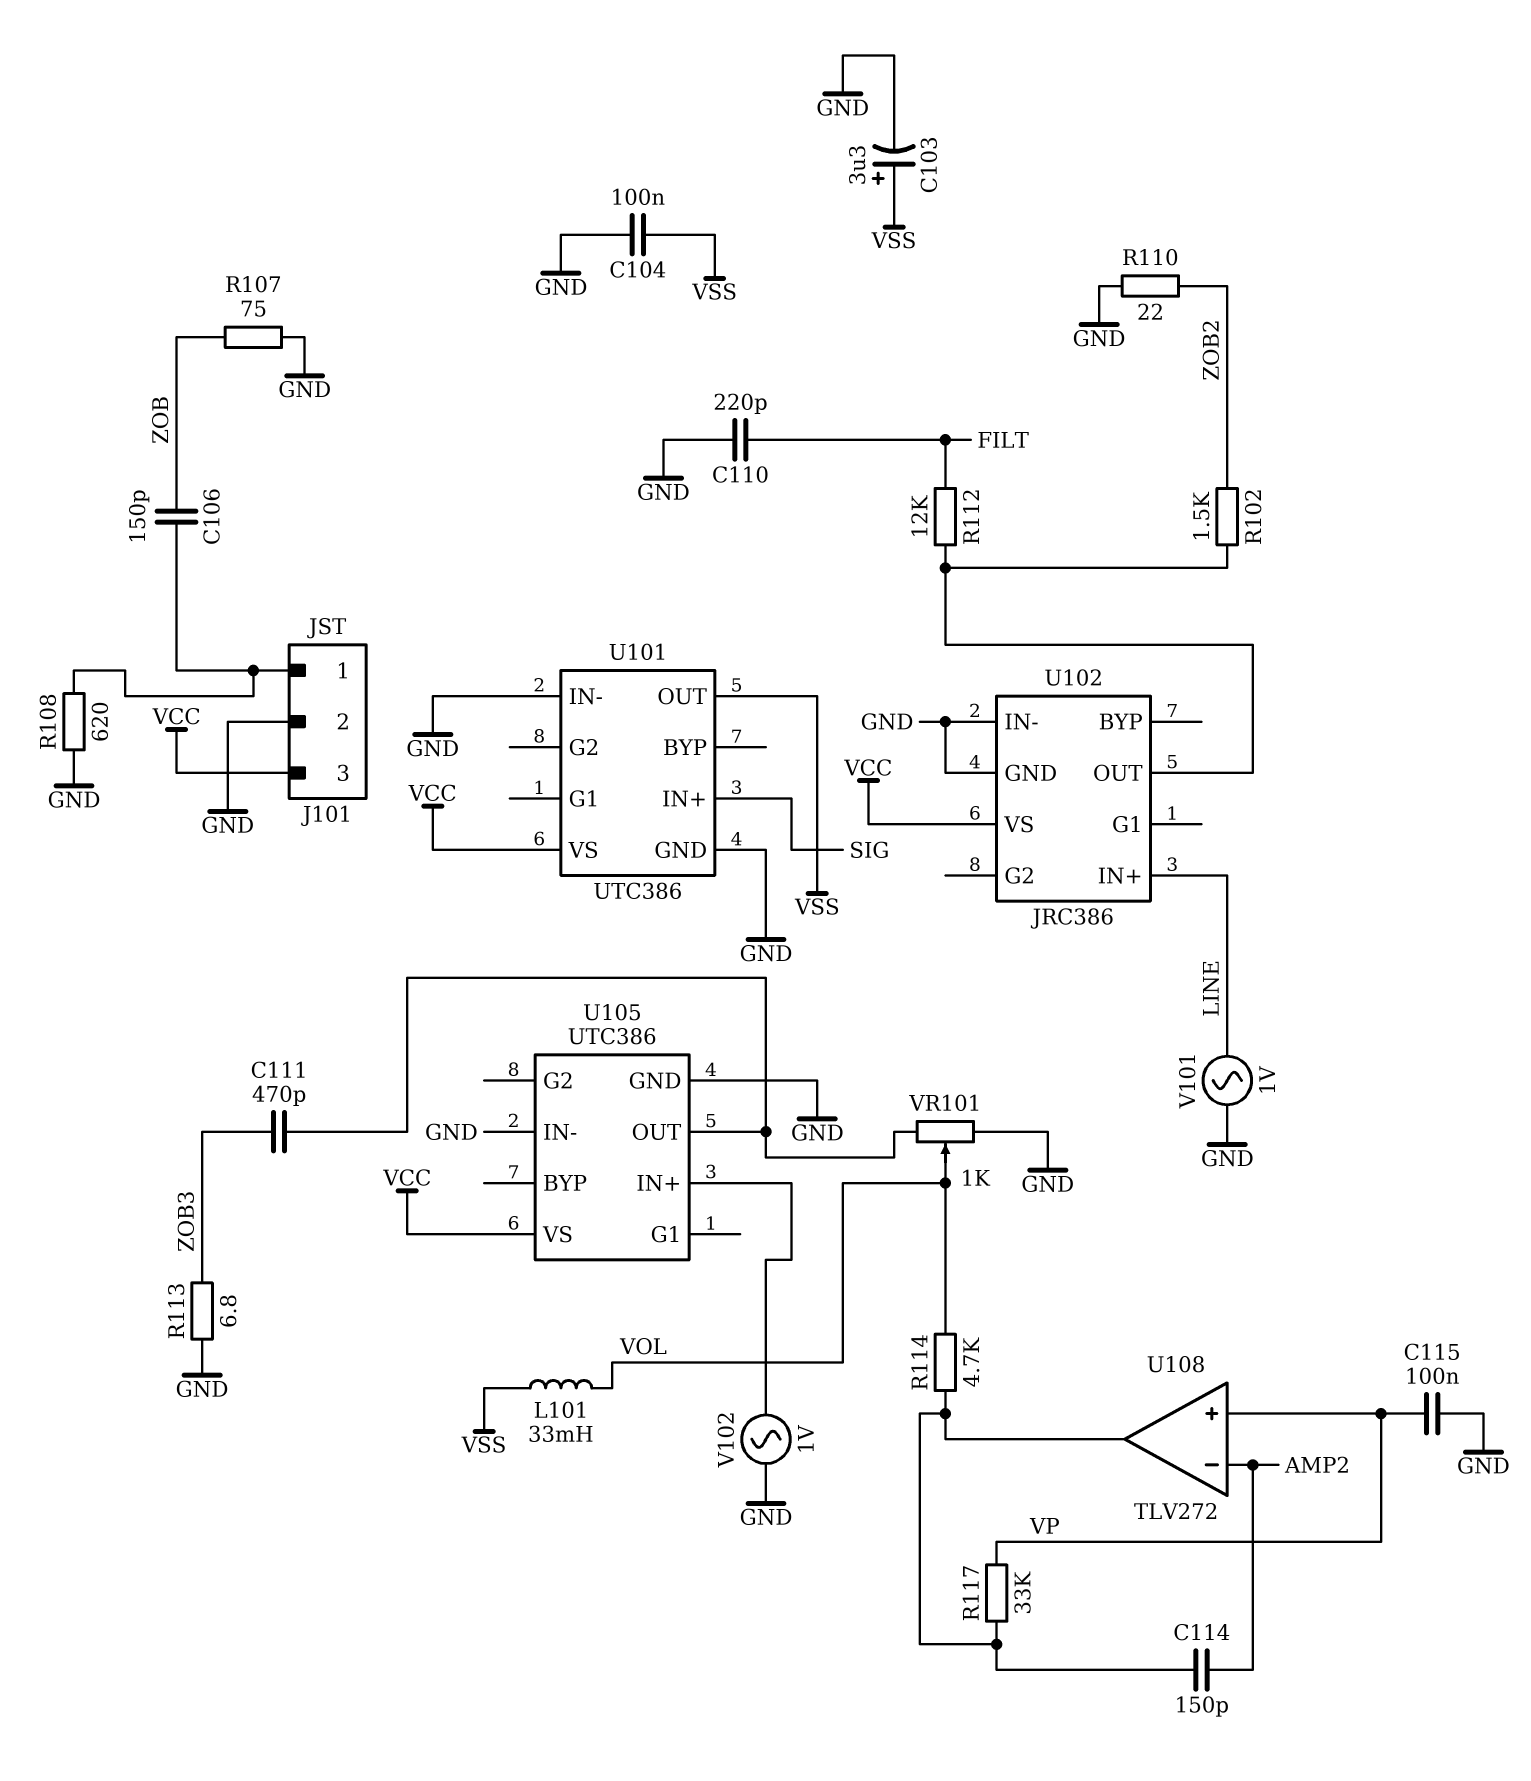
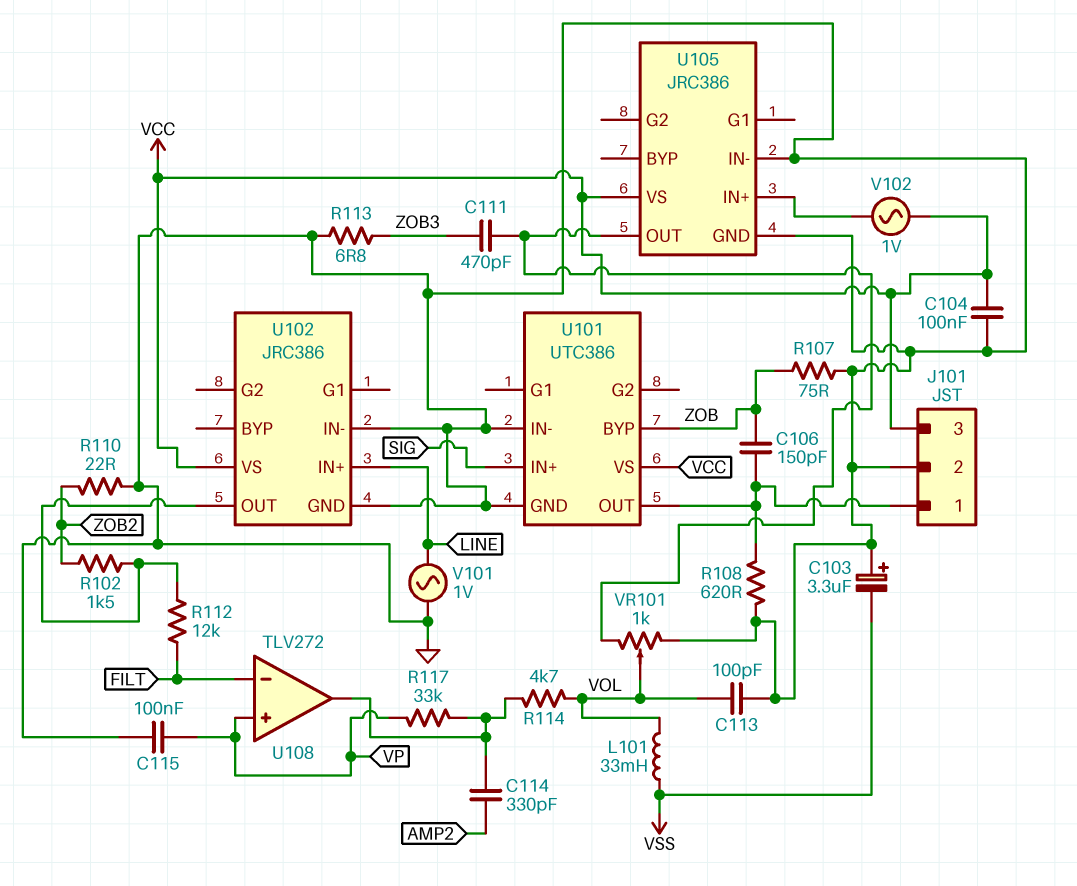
C103: 3.3uF (plus VSS, minus GND) -> 3.3uF (plus GND, minus VSS)
C104: 100nF (GND, VSS) -> 100nF (GND, VCC)
C110: 220pF (FILT, GND) -> none
C113: none -> 100pF (GND, VOL)
C114: 150pF (AMP2, U108/out) -> 330pF (AMP2, U108/out)
U101 pin BYP: none -> ZOB
U101 pin OUT: VSS -> J101/1
U105: UTC386 -> JRC386
U108 pin in-: AMP2 -> FILT
V102: AC 1V (GND, U105/IN+) -> AC 1V (U105/IN+, VCC)

